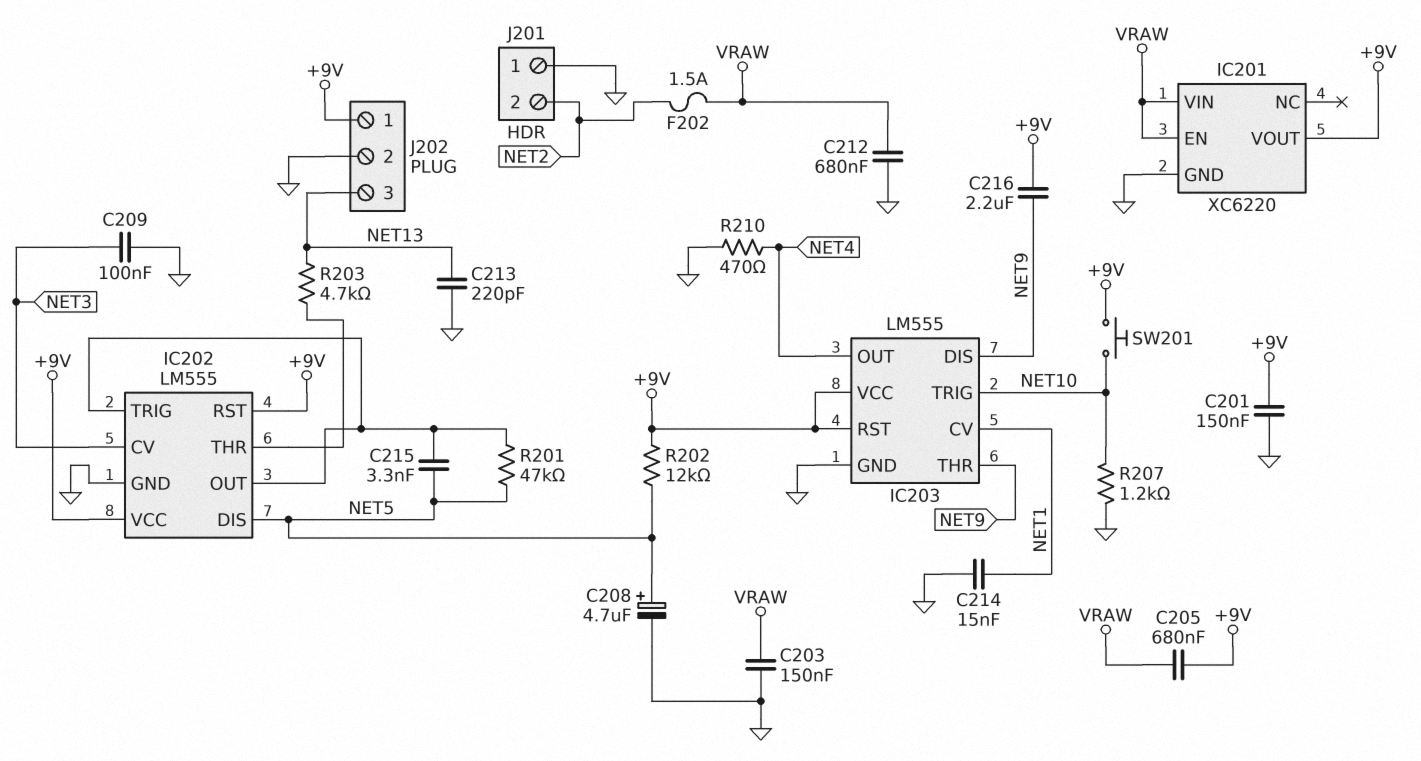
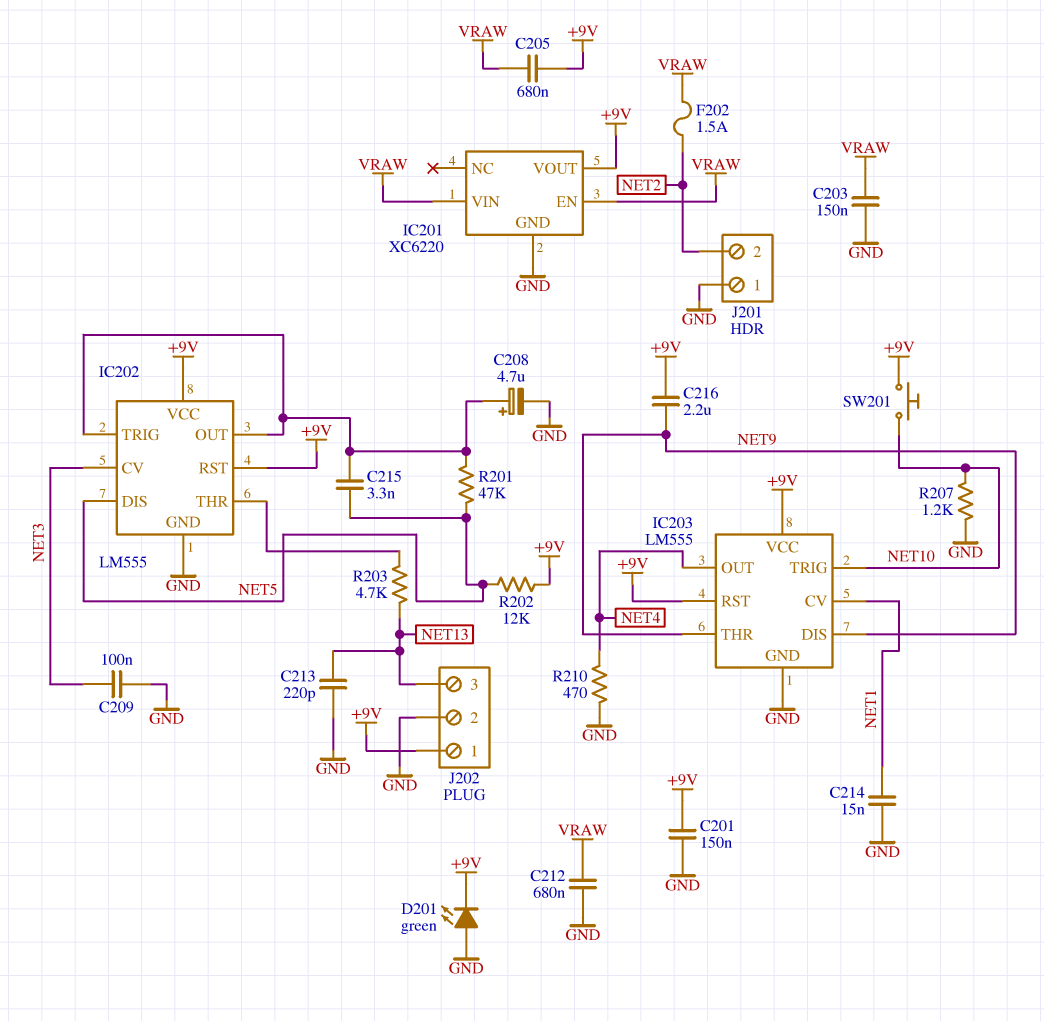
C208: 4.7uF (plus NET5, minus GND) -> 4.7uF (plus IC202/OUT, minus GND)
D201: none -> LED green (A GND, K +9V)

